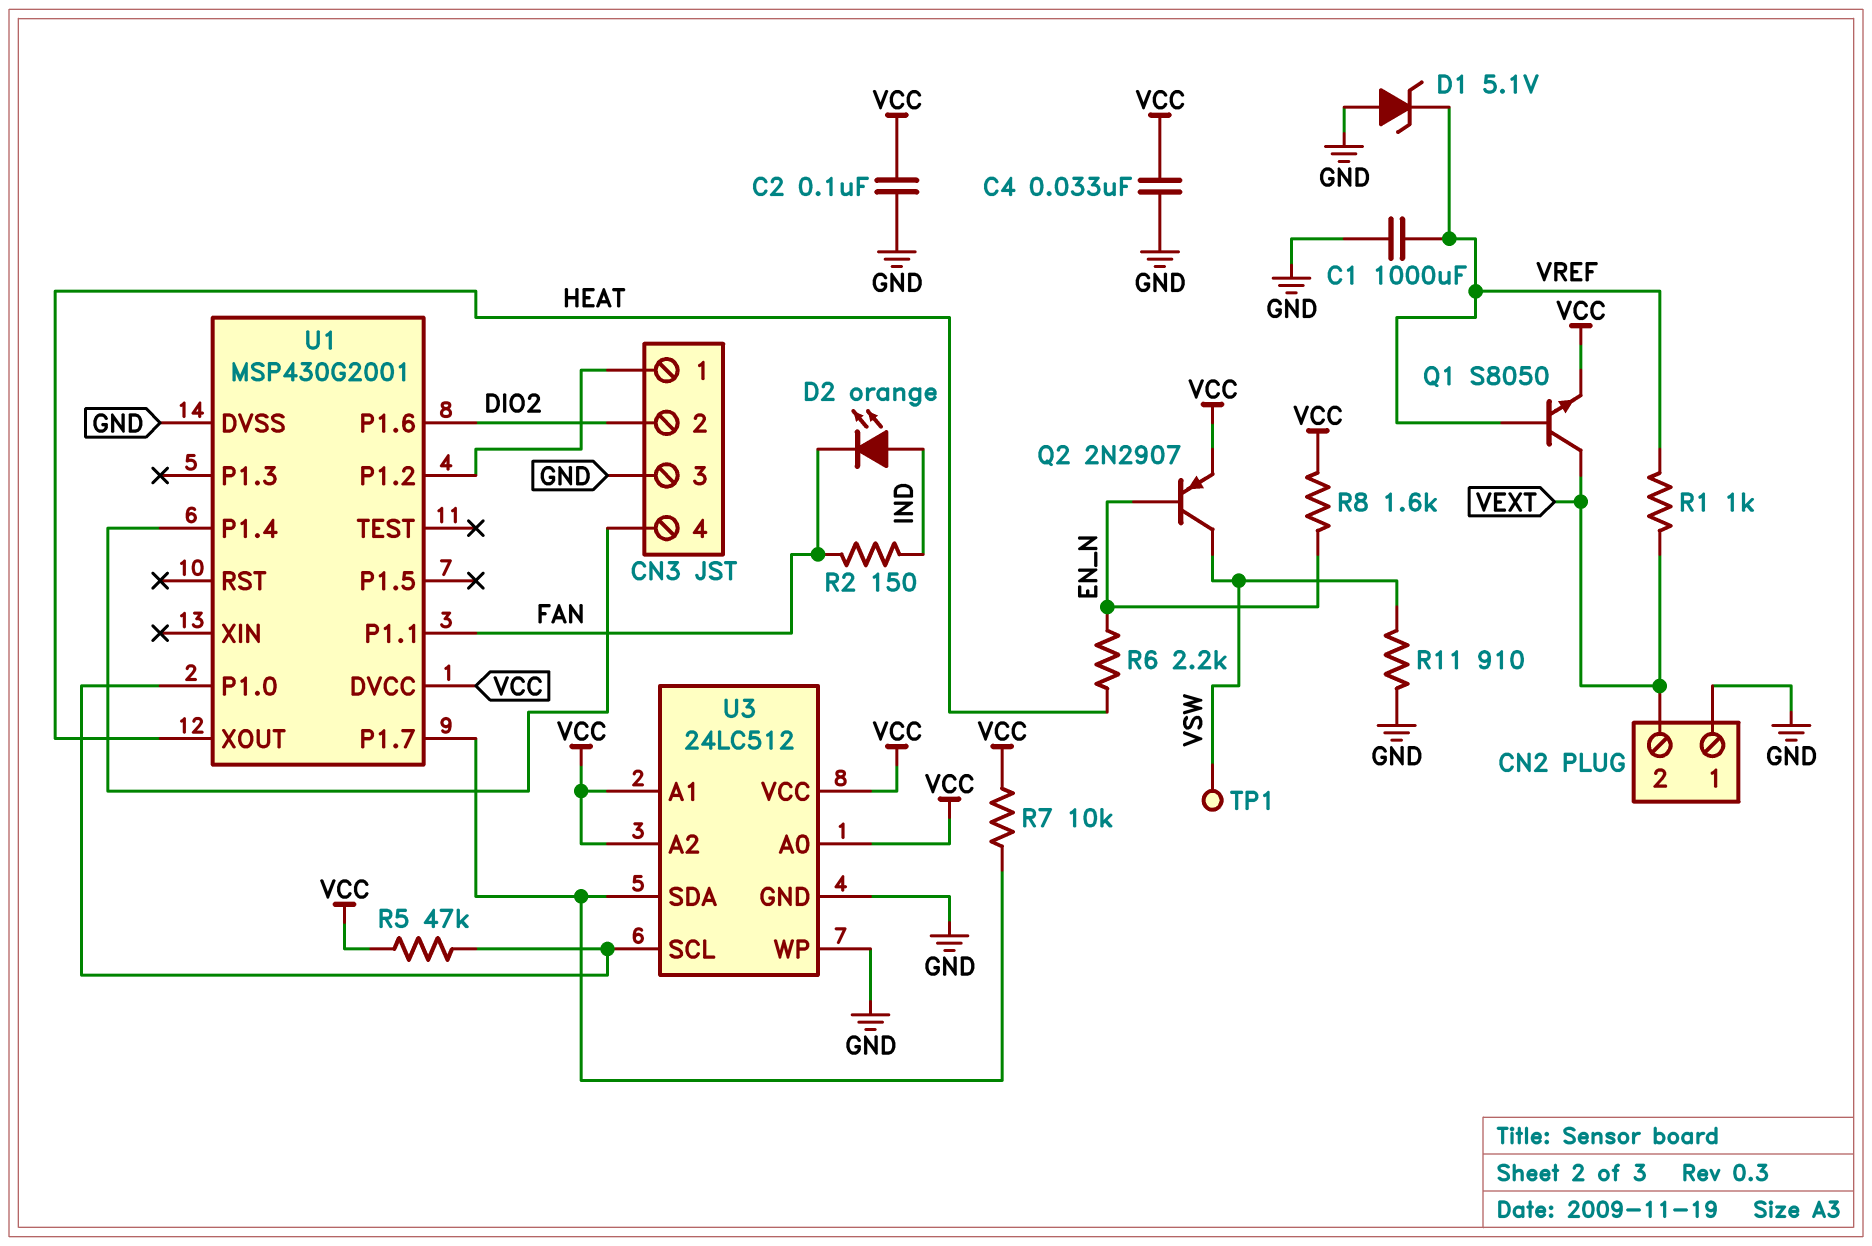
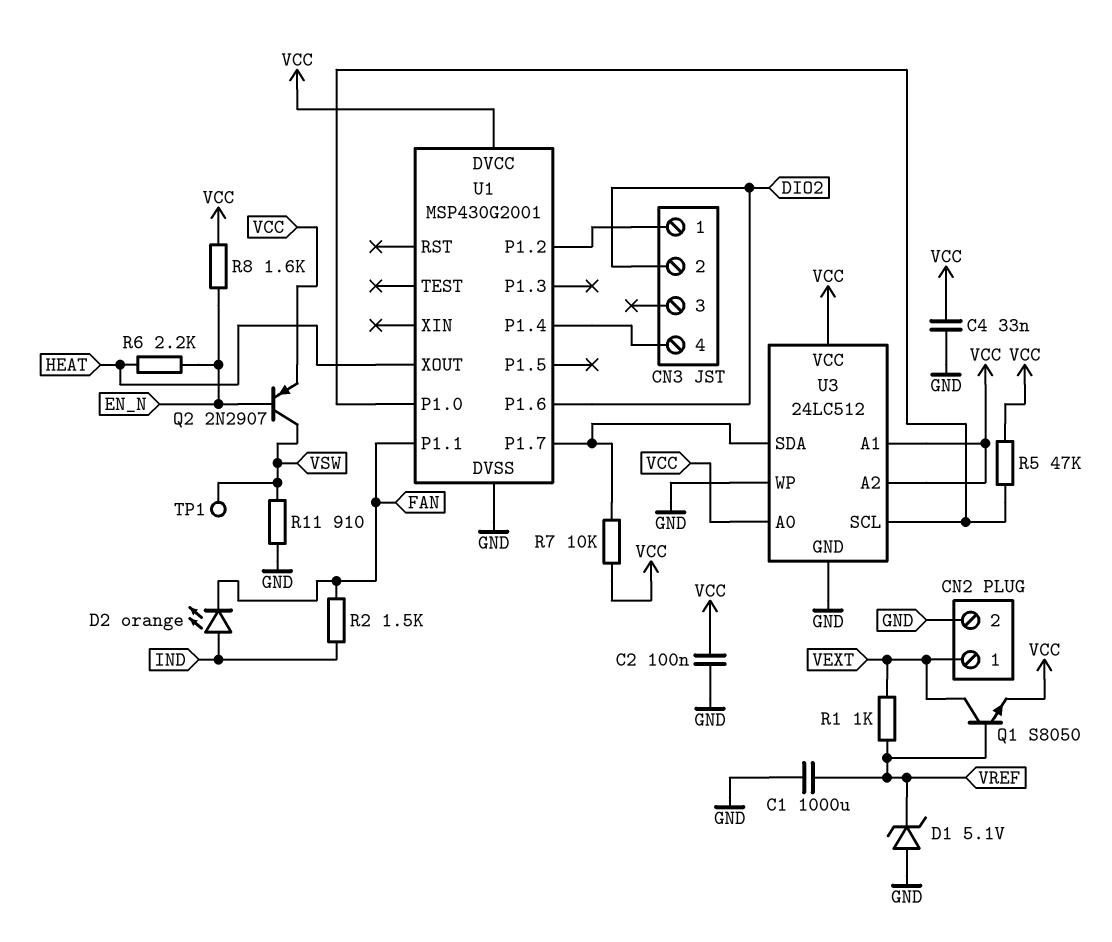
CN2 pin 1: GND -> VEXT
CN2 pin 2: VEXT -> GND
CN3 pin 3: GND -> none
R2: 150 (FAN, IND) -> 1.5k (FAN, IND)

